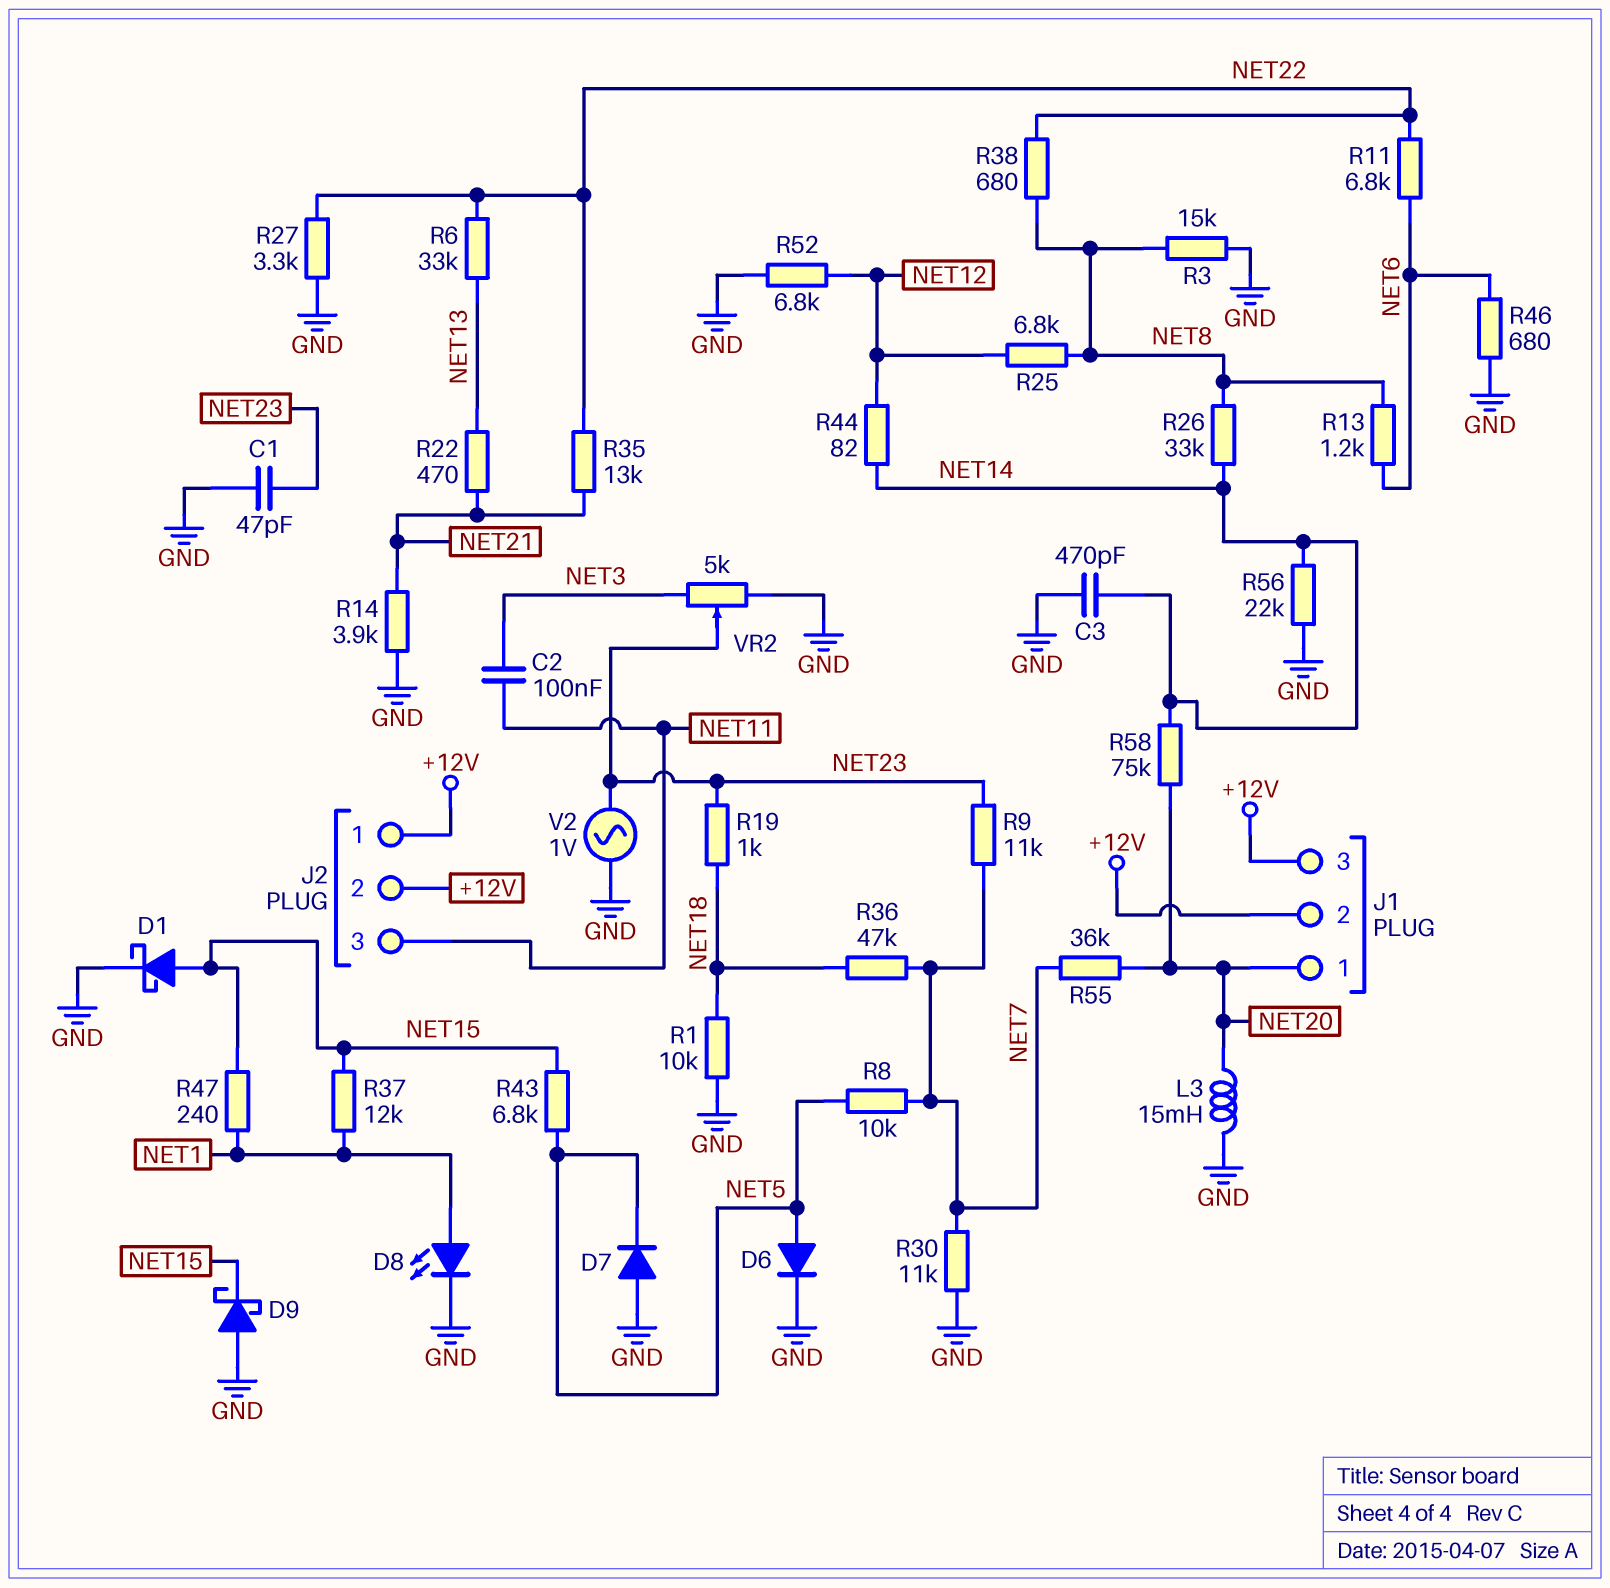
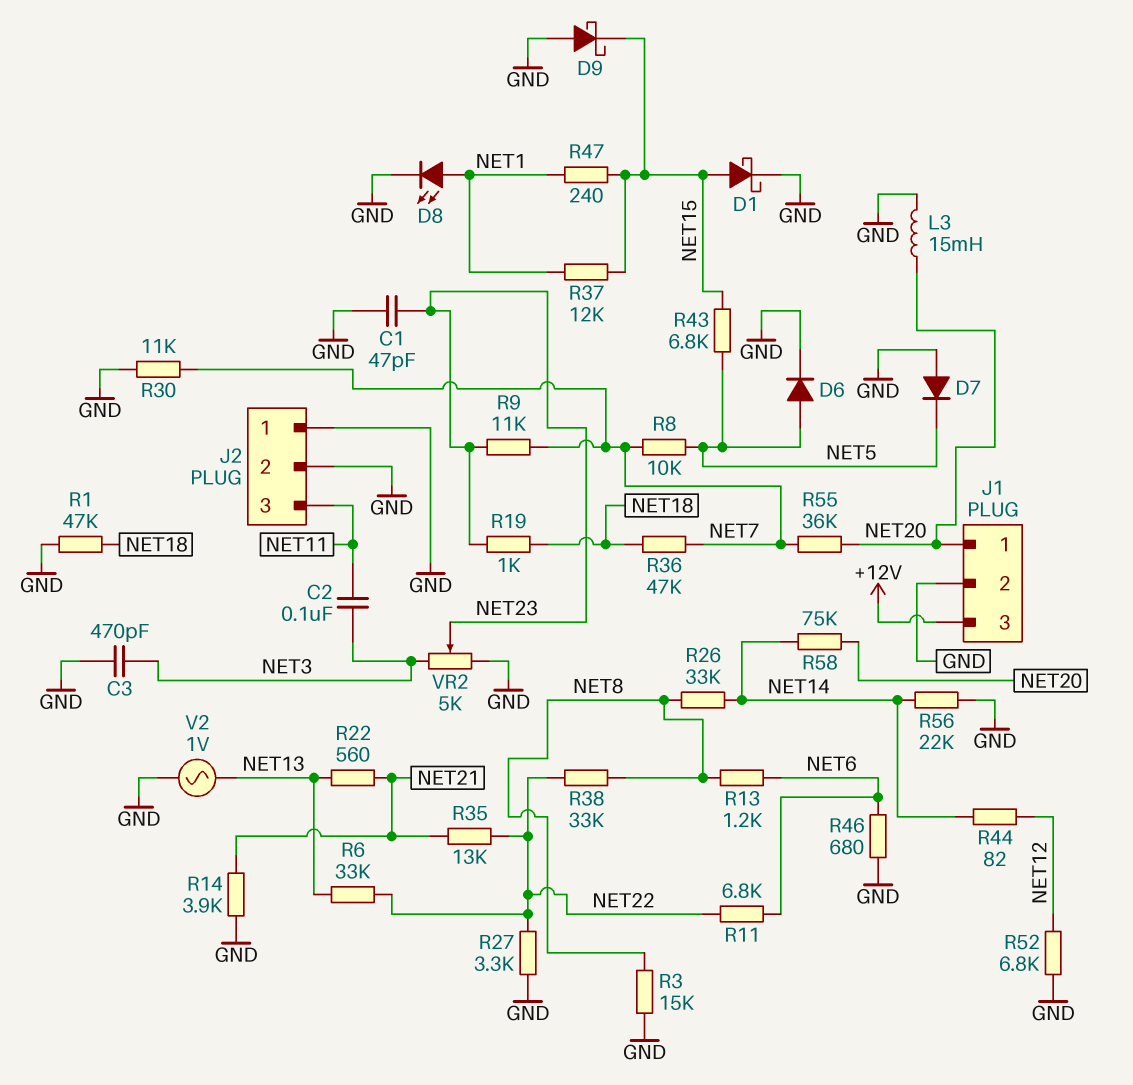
C3: 470pF (GND, NET14) -> 470pF (GND, NET3)
J1 pin 2: +12V -> GND
J2 pin 1: +12V -> GND
J2 pin 2: +12V -> GND
R1: 10k (GND, NET18) -> 47k (GND, NET18)
R22: 470 (NET13, NET21) -> 560 (NET13, NET21)
R25: 6.8k (NET8, NET12) -> none
R38: 680 (NET8, NET22) -> 33k (NET8, NET22)
V2: AC 1V (GND, NET23) -> AC 1V (GND, NET13)

